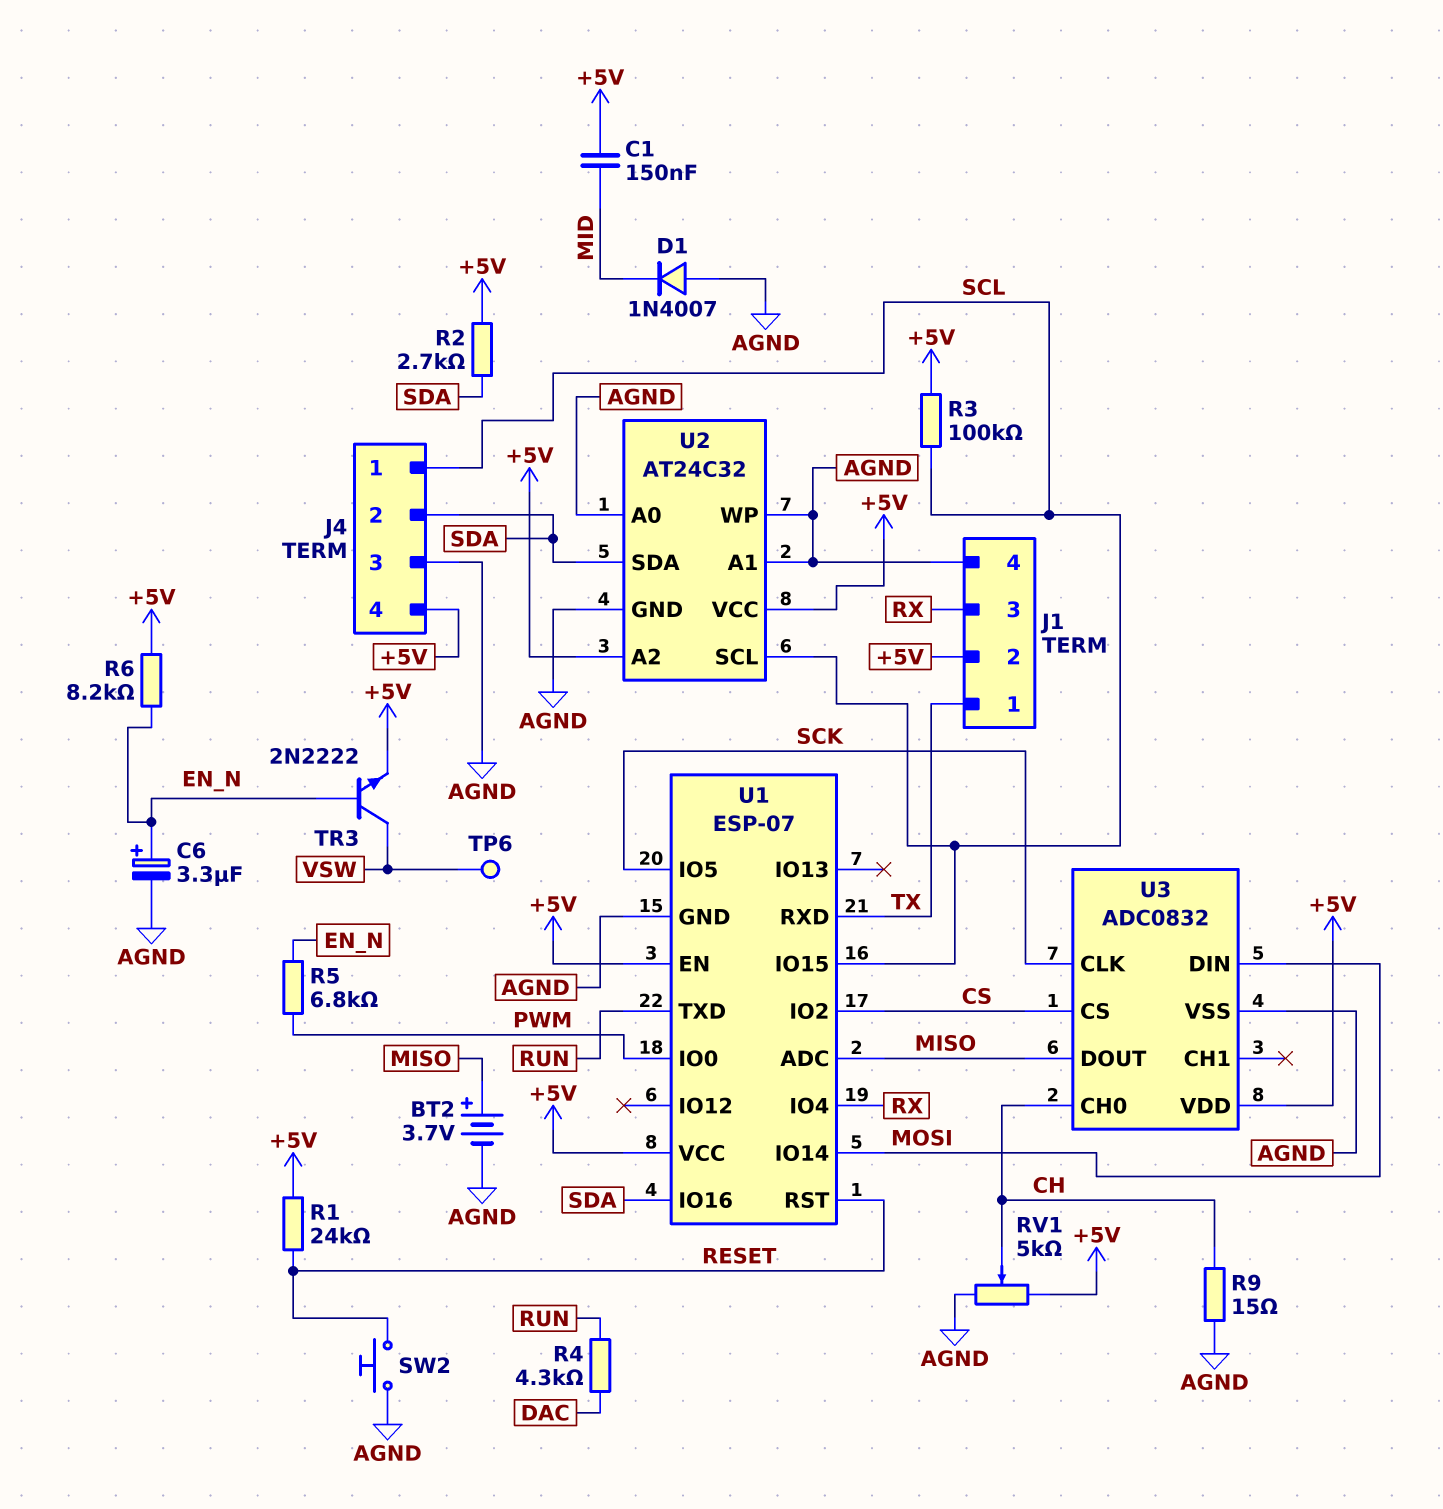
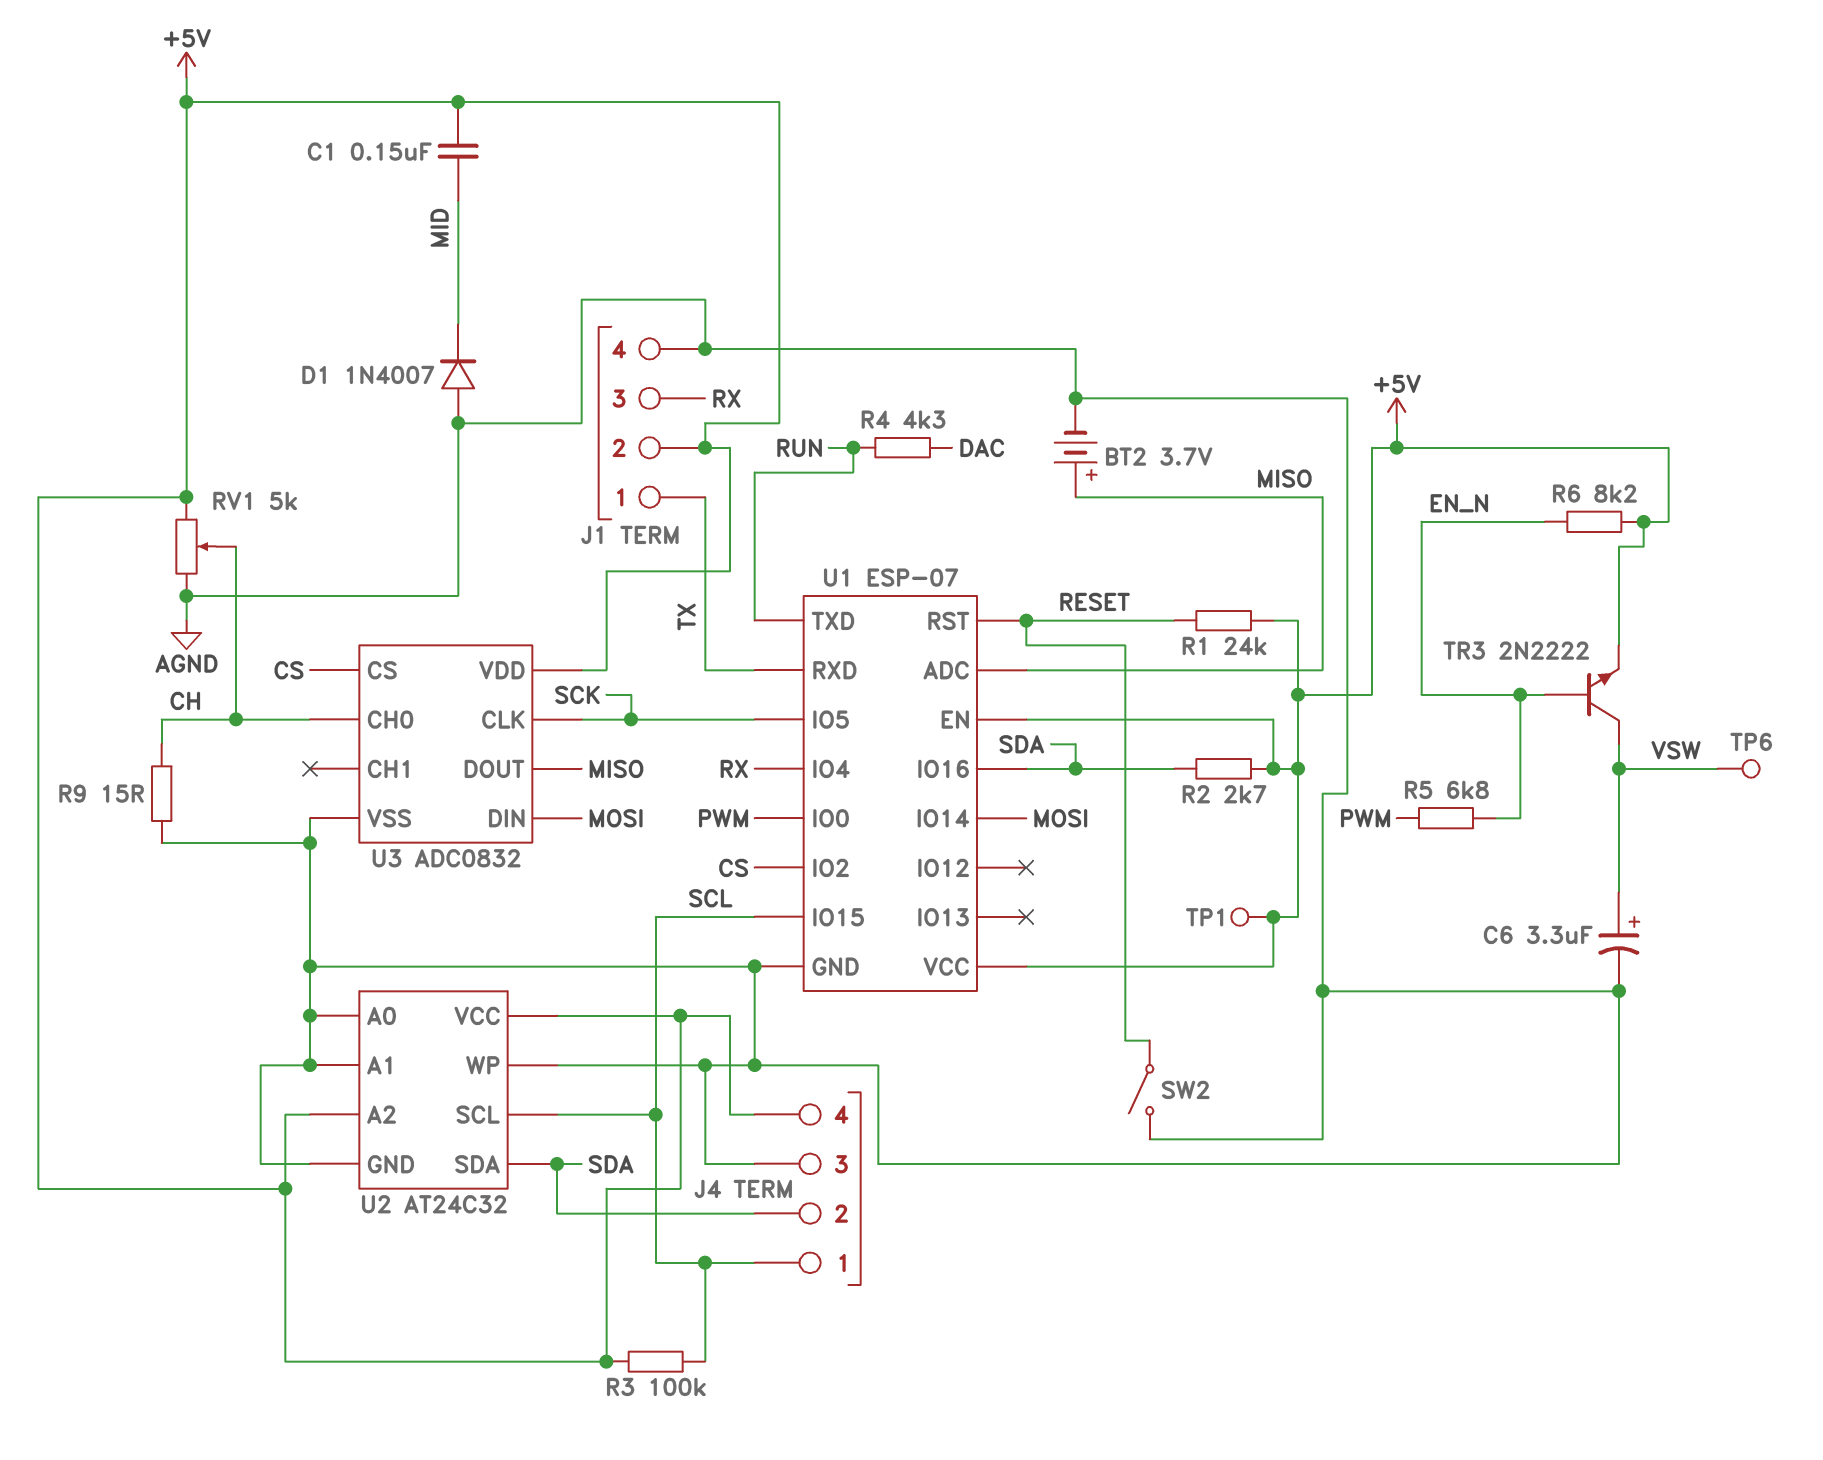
C6: 3.3uF (plus EN_N, minus AGND) -> 3.3uF (plus VSW, minus AGND)
SW2: button (AGND, RESET) -> switch (AGND, RESET)
TP1: none -> test point (+5V)

